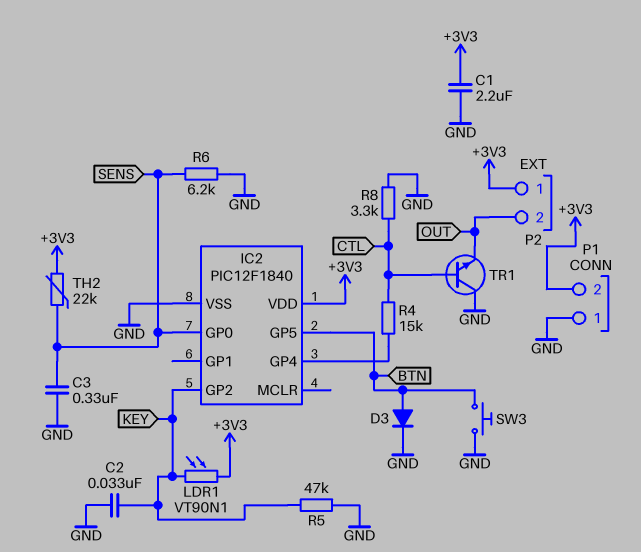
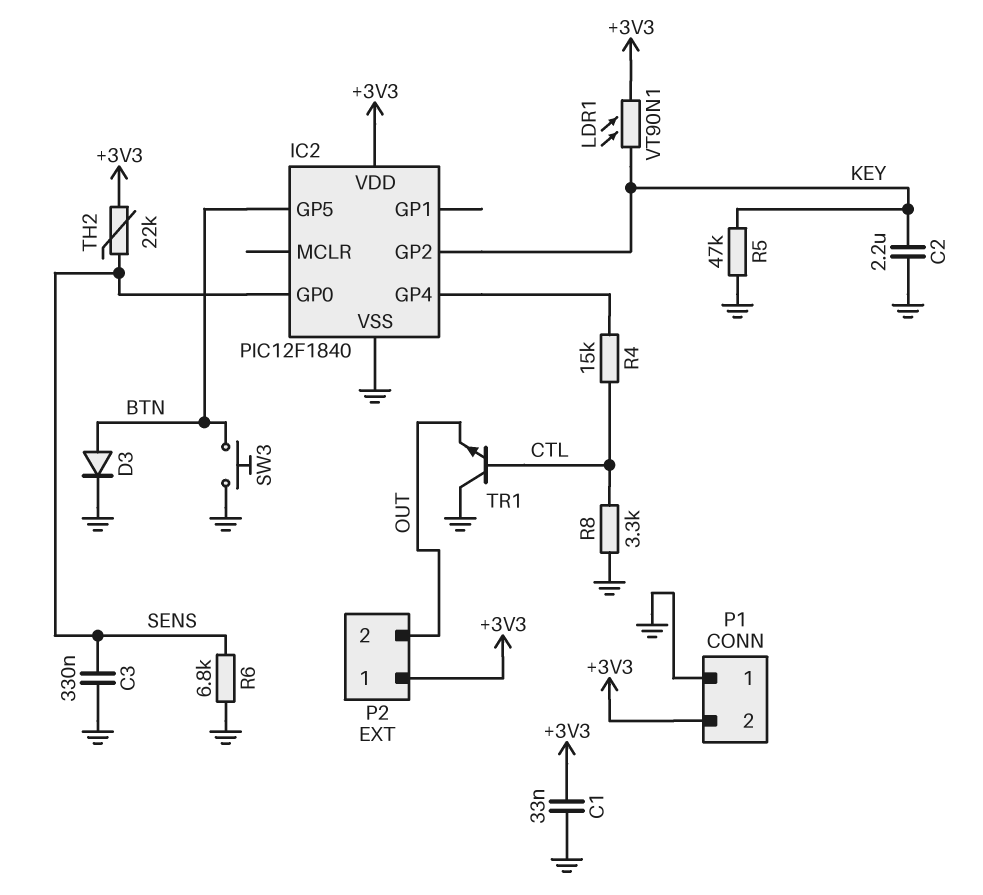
C1: 2.2uF (+3V3, GND) -> 33nF (+3V3, GND)
C2: 33nF (GND, KEY) -> 2.2uF (GND, KEY)
R6: 6.2k (GND, SENS) -> 6.8k (GND, SENS)

